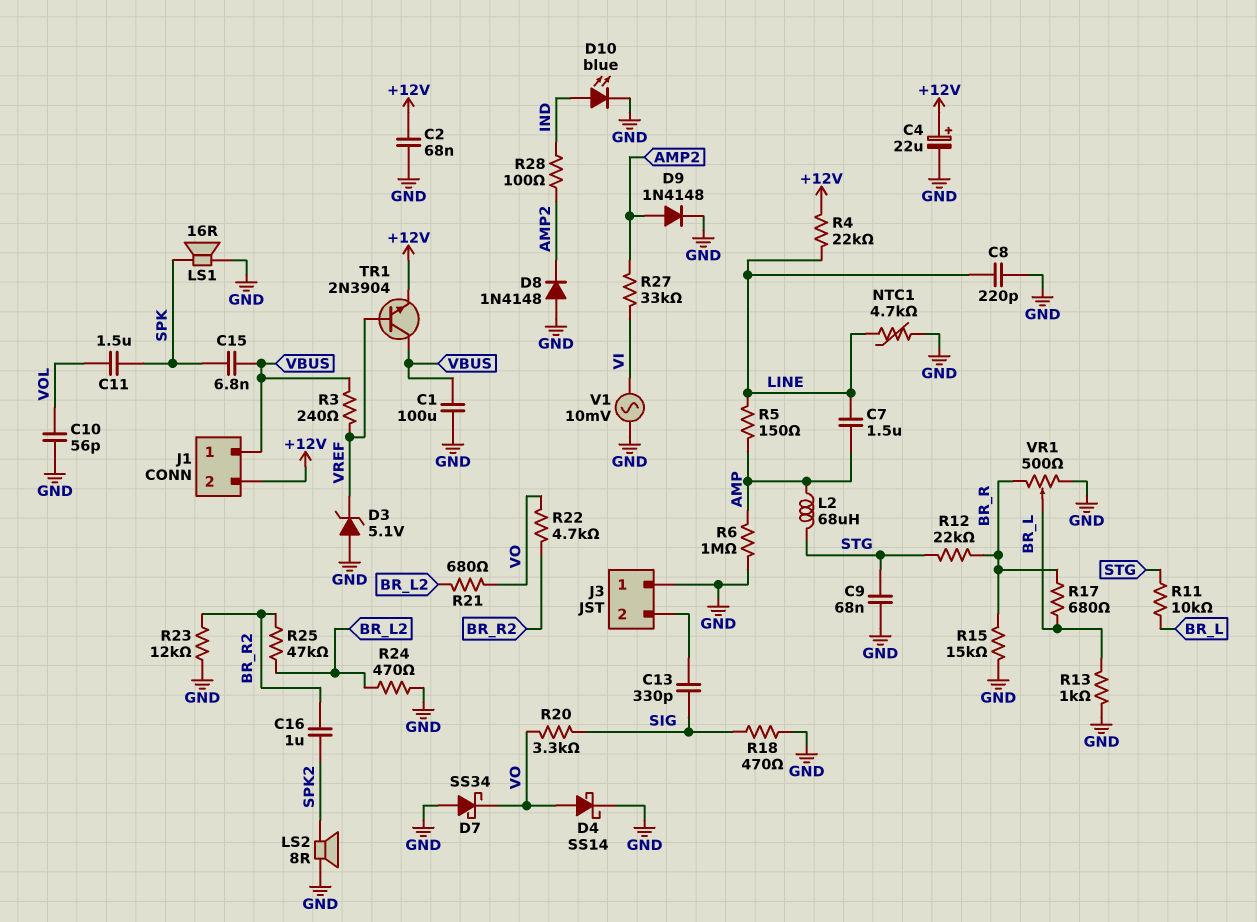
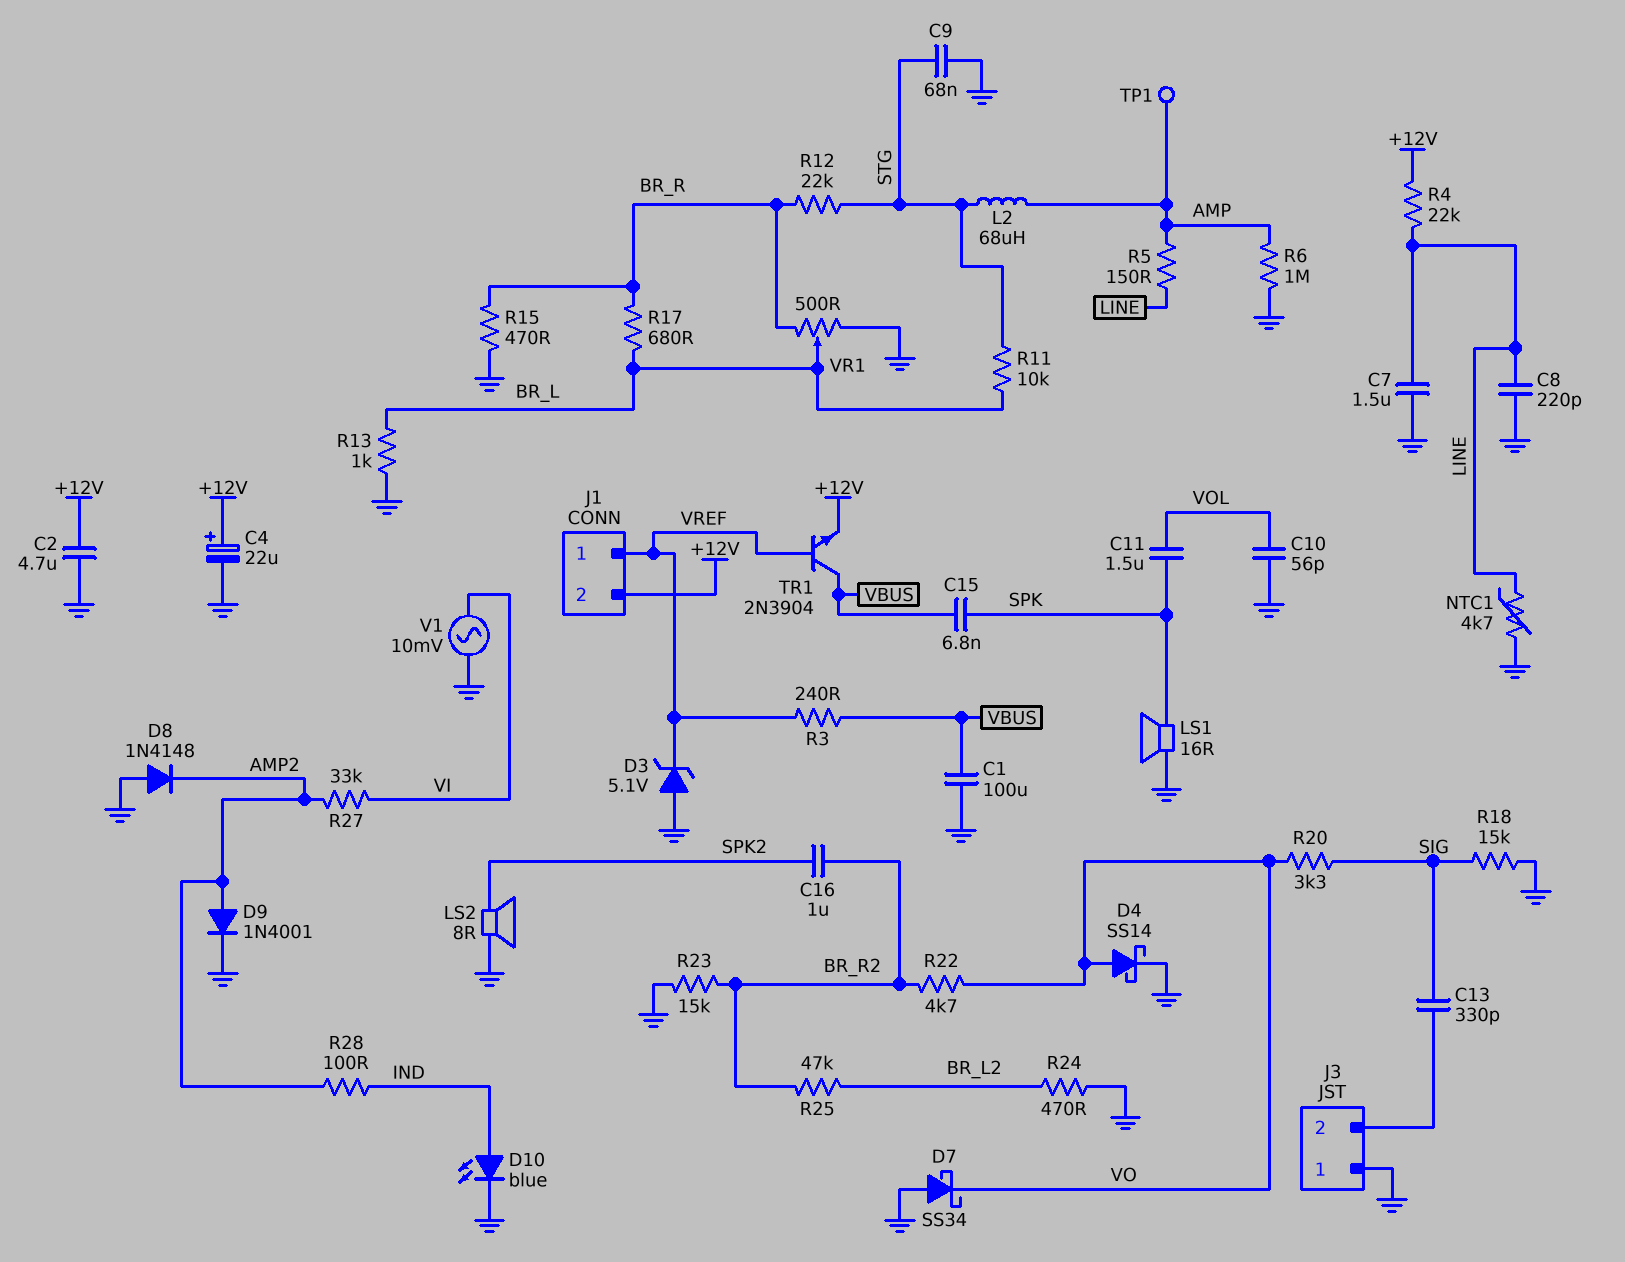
C2: 68nF (+12V, GND) -> 4.7uF (+12V, GND)
C7: 1.5uF (AMP, LINE) -> 1.5uF (GND, LINE)
D9: diode 1N4148 (A AMP2, K GND) -> diode 1N4001 (A AMP2, K GND)
J1 pin 1: VBUS -> VREF
R15: 15k (BR_R, GND) -> 470 (BR_R, GND)
R18: 470 (GND, SIG) -> 15k (GND, SIG)
R21: 680 (BR_L2, VO) -> none
R23: 12k (BR_R2, GND) -> 15k (BR_R2, GND)
TP1: none -> test point (AMP)

